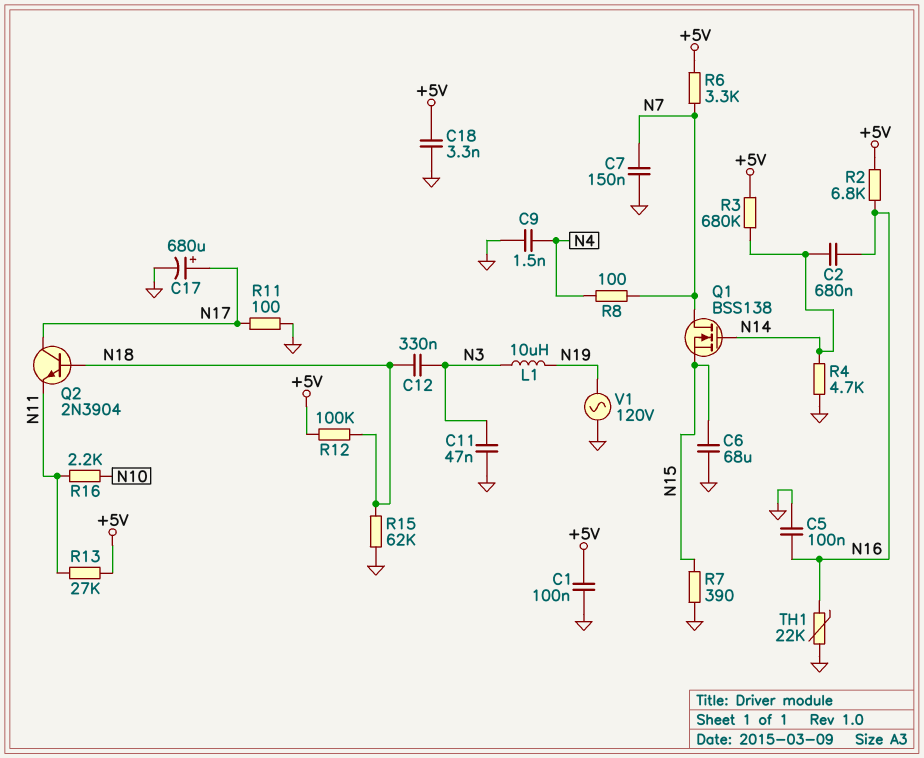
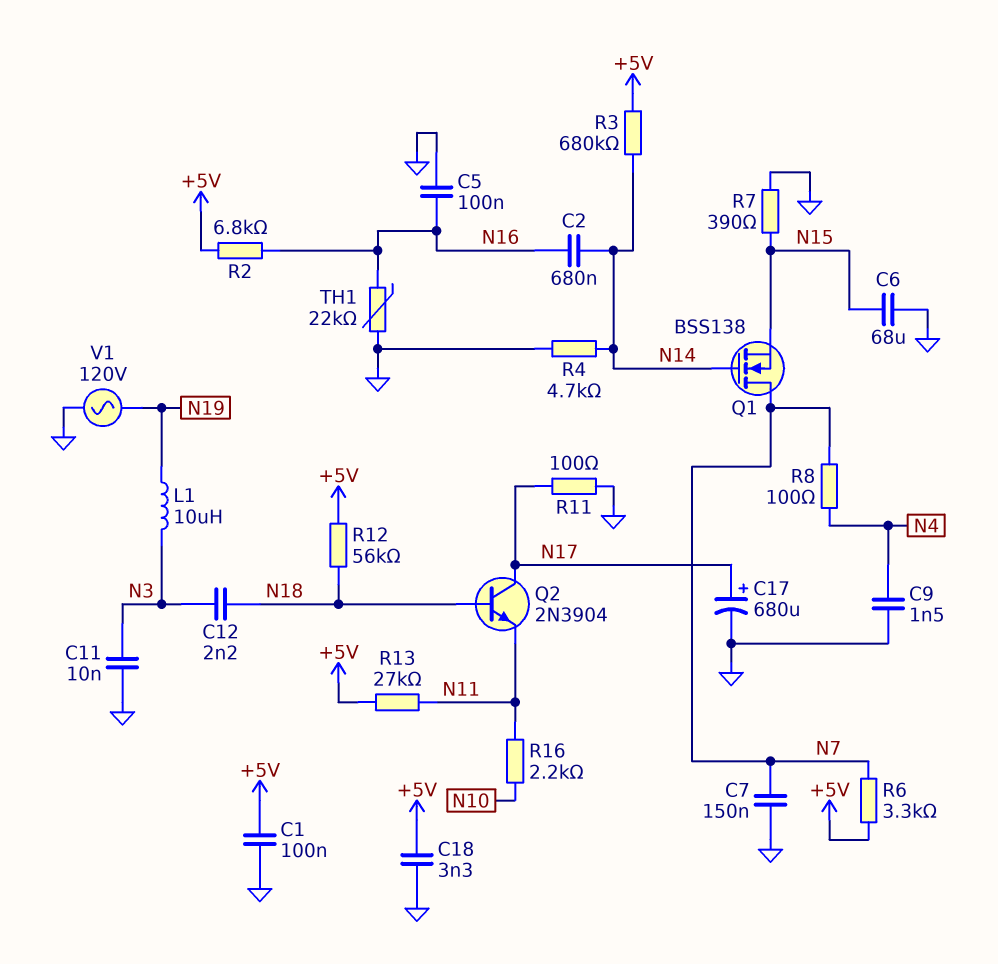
C11: 47nF (GND, N3) -> 10nF (GND, N3)
C12: 330nF (N3, N18) -> 2.2nF (N3, N18)
R12: 100k (+5V, N18) -> 56k (+5V, N18)
R15: 62k (GND, N18) -> none

